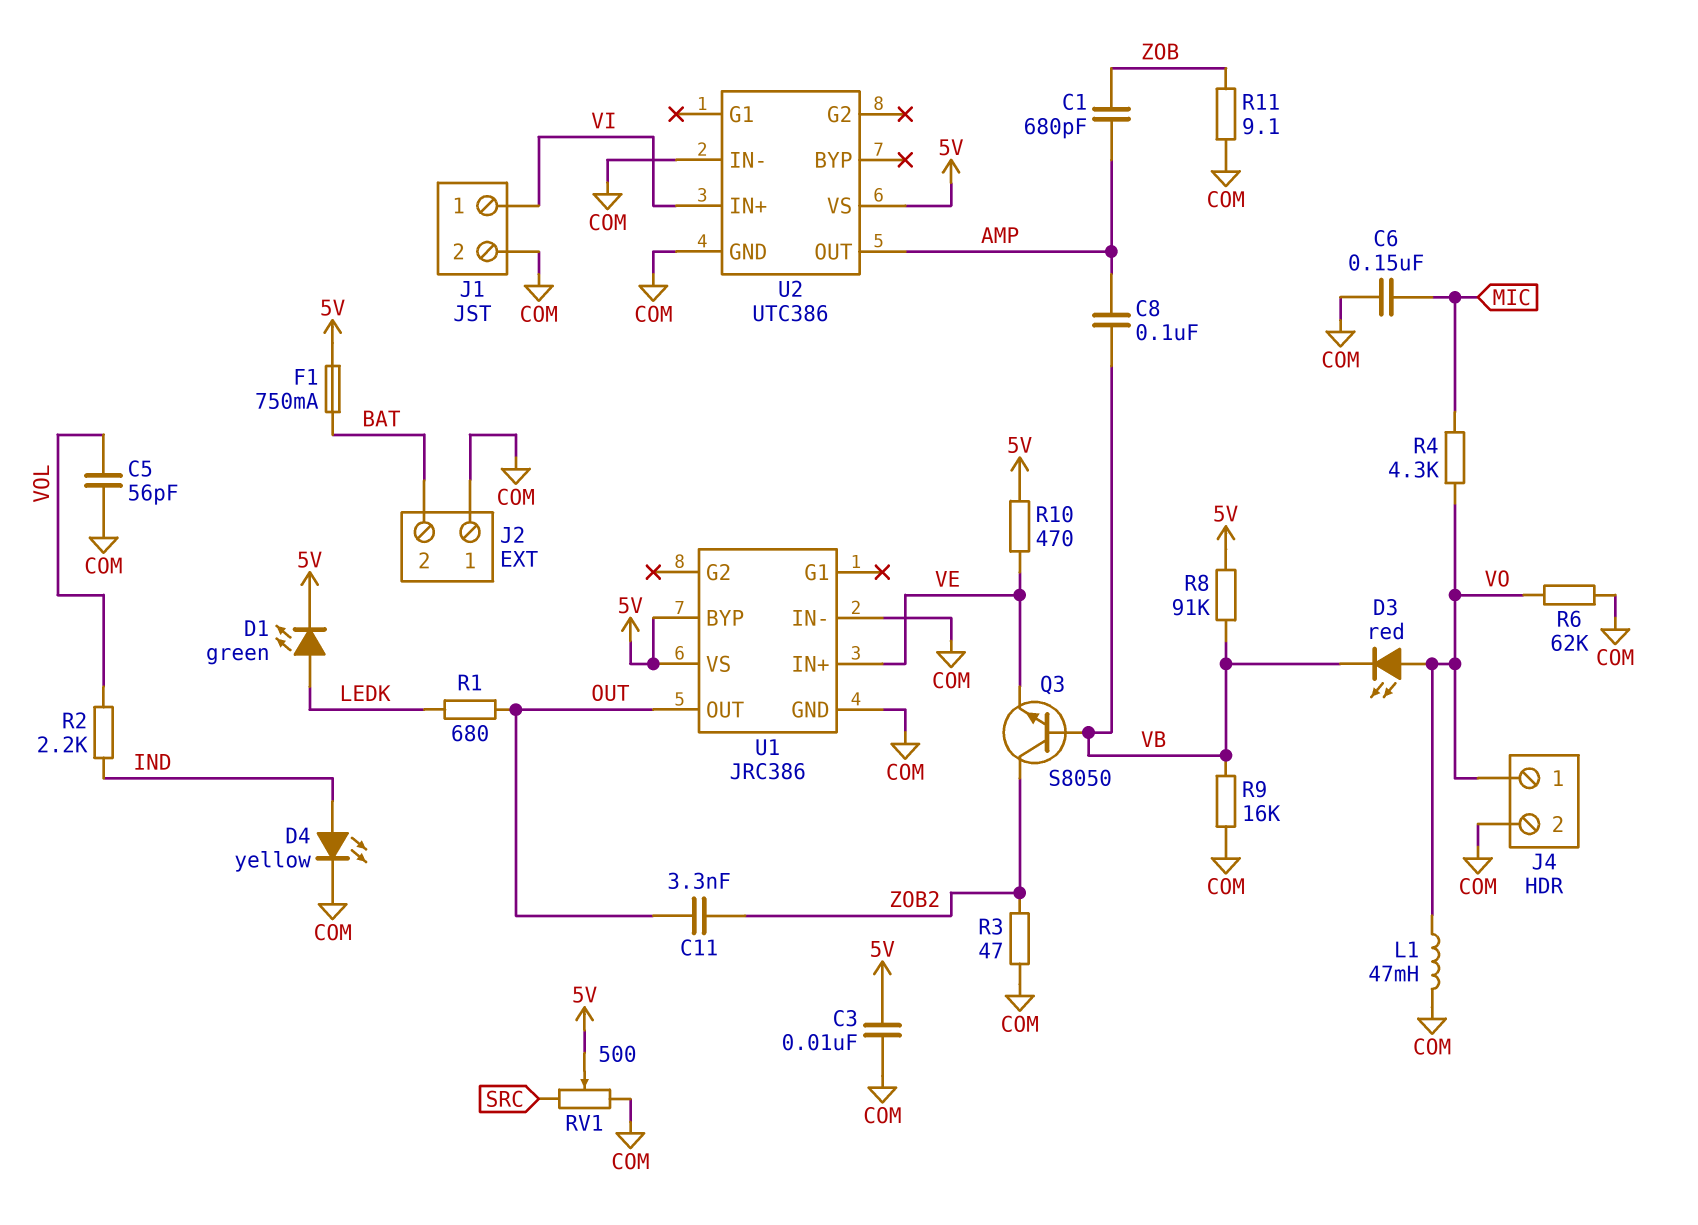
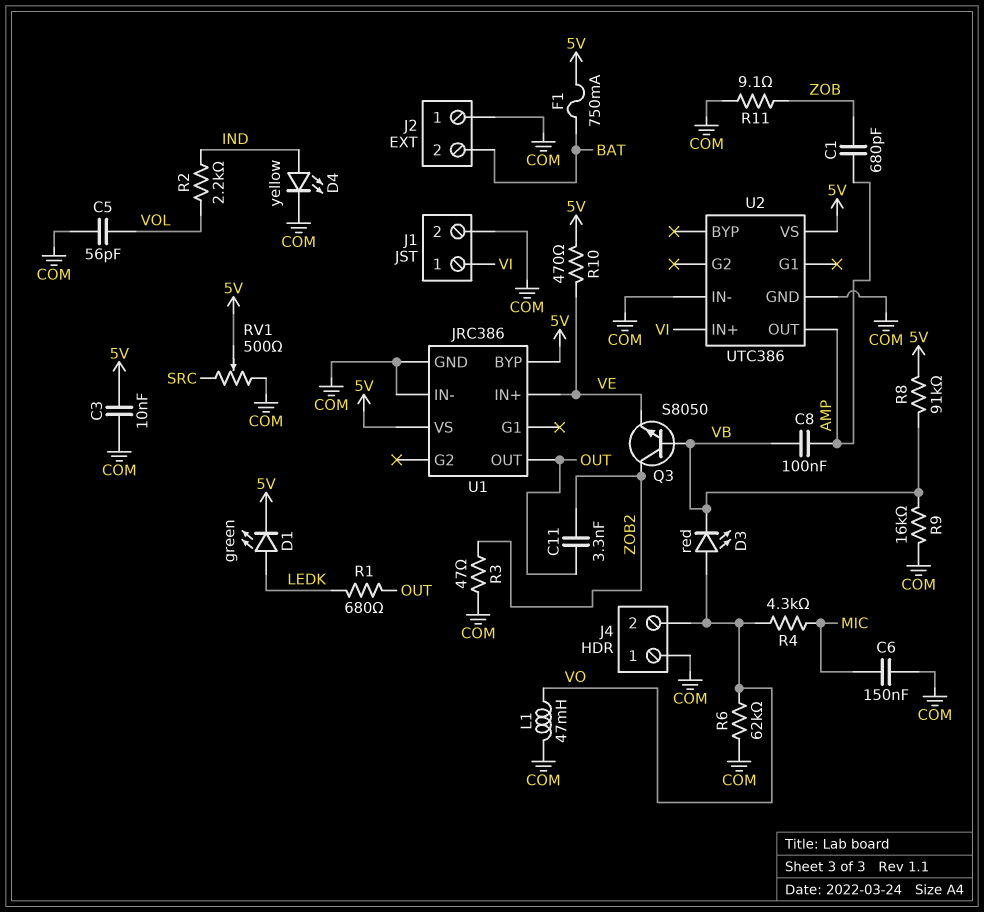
J4 pin 1: VO -> COM
J4 pin 2: COM -> VO

